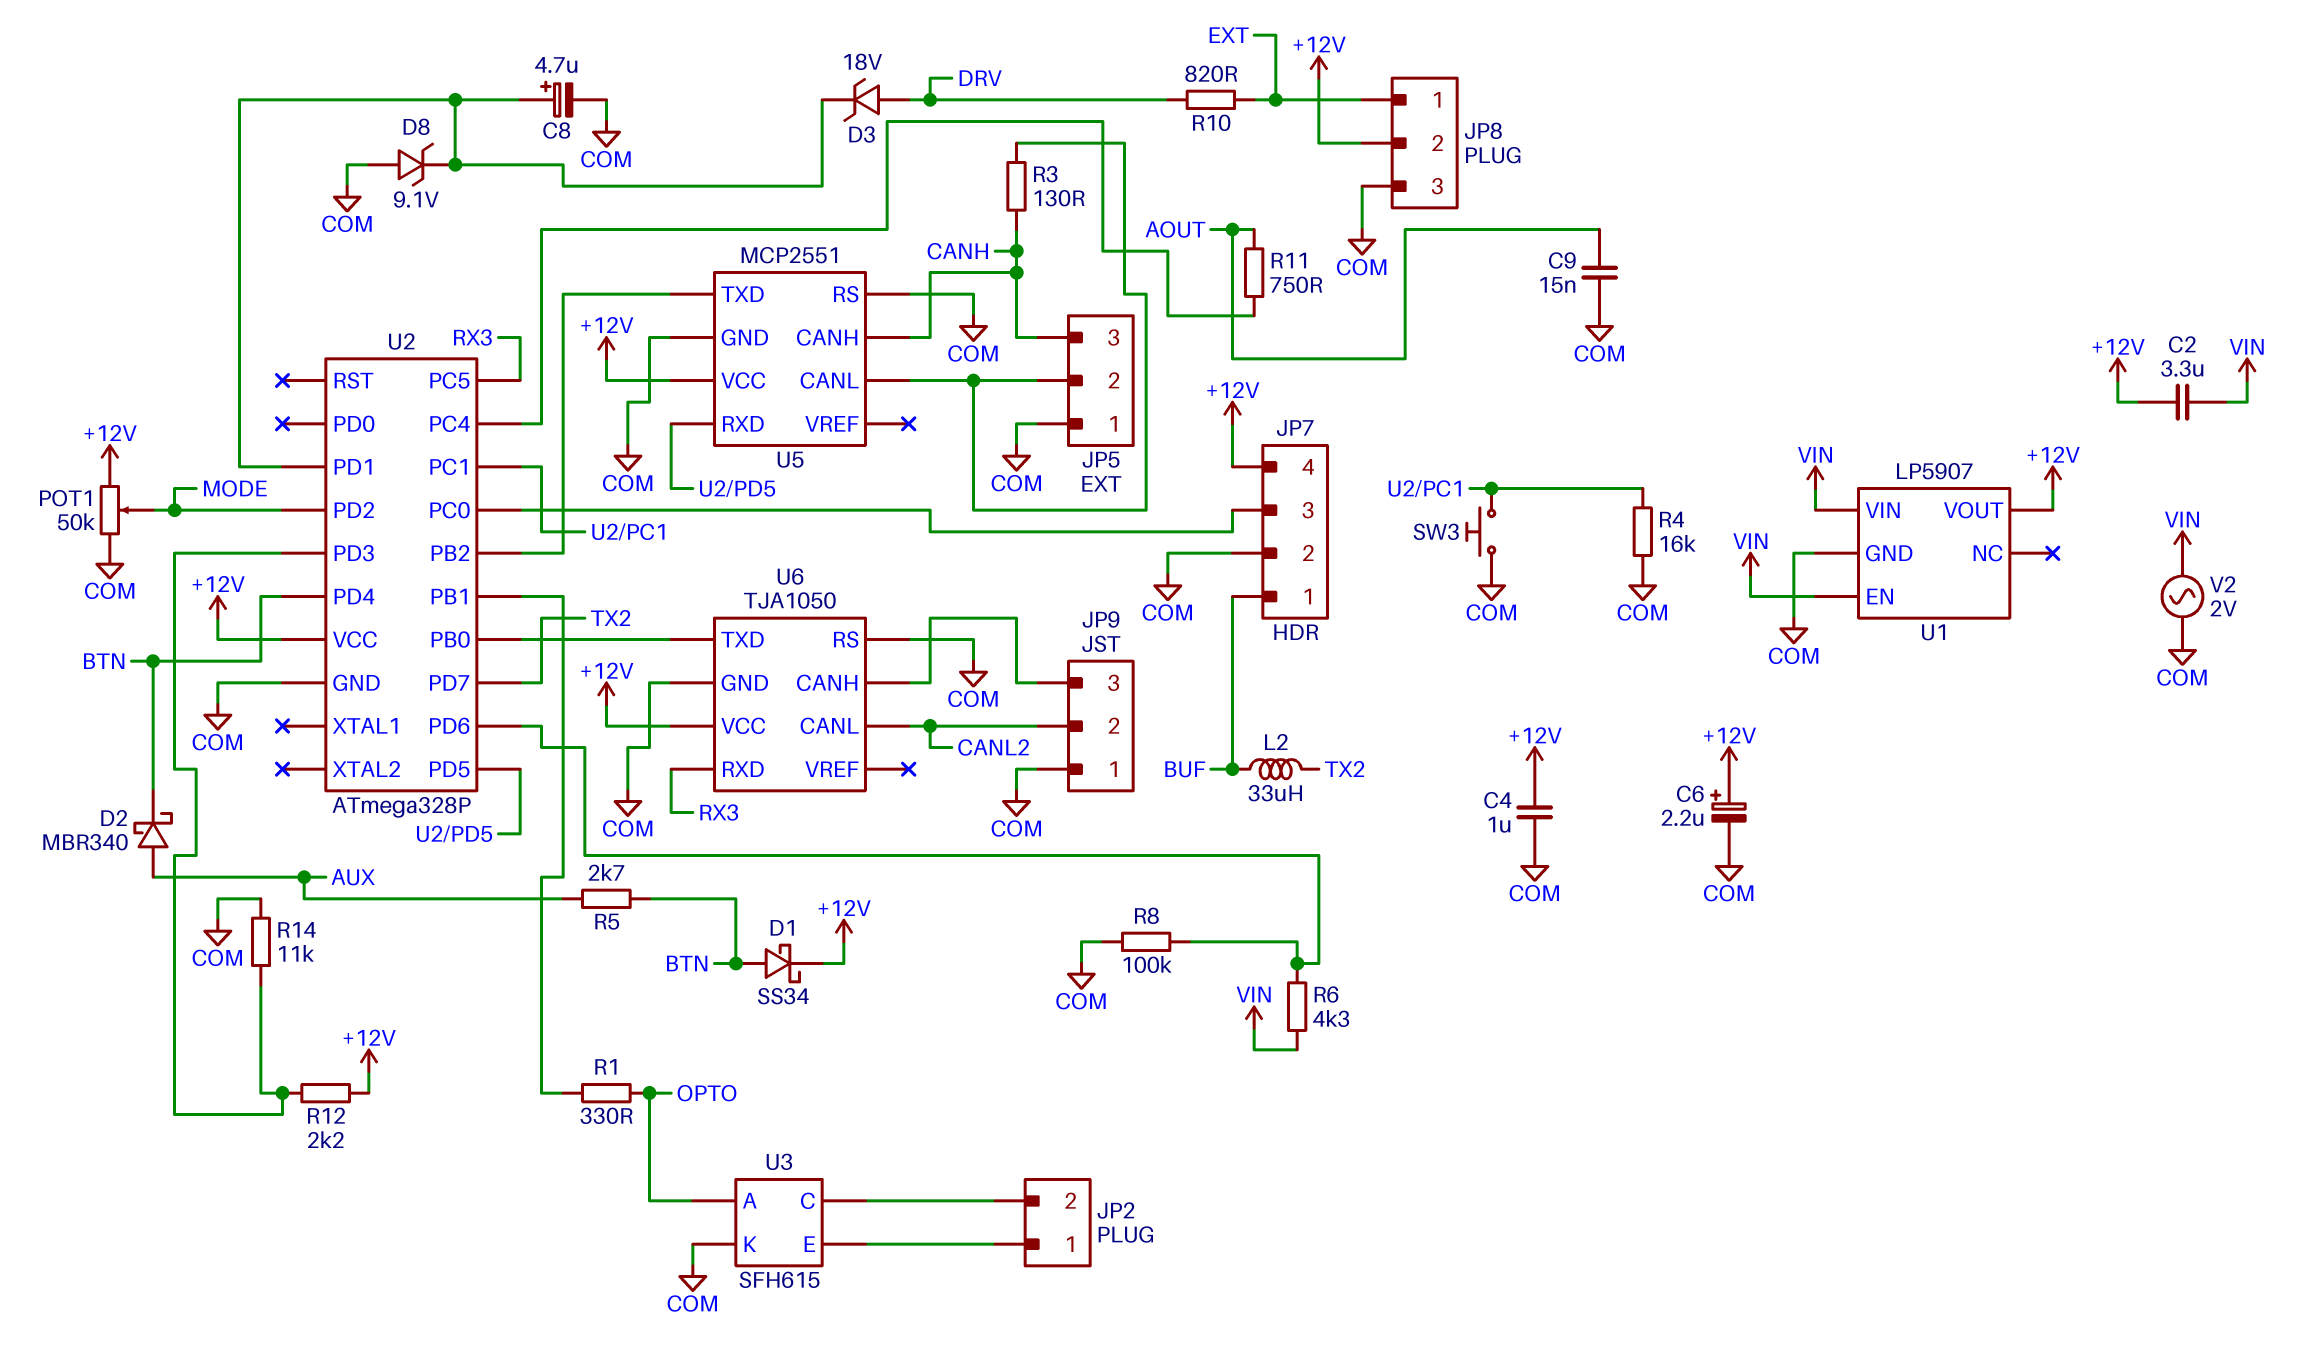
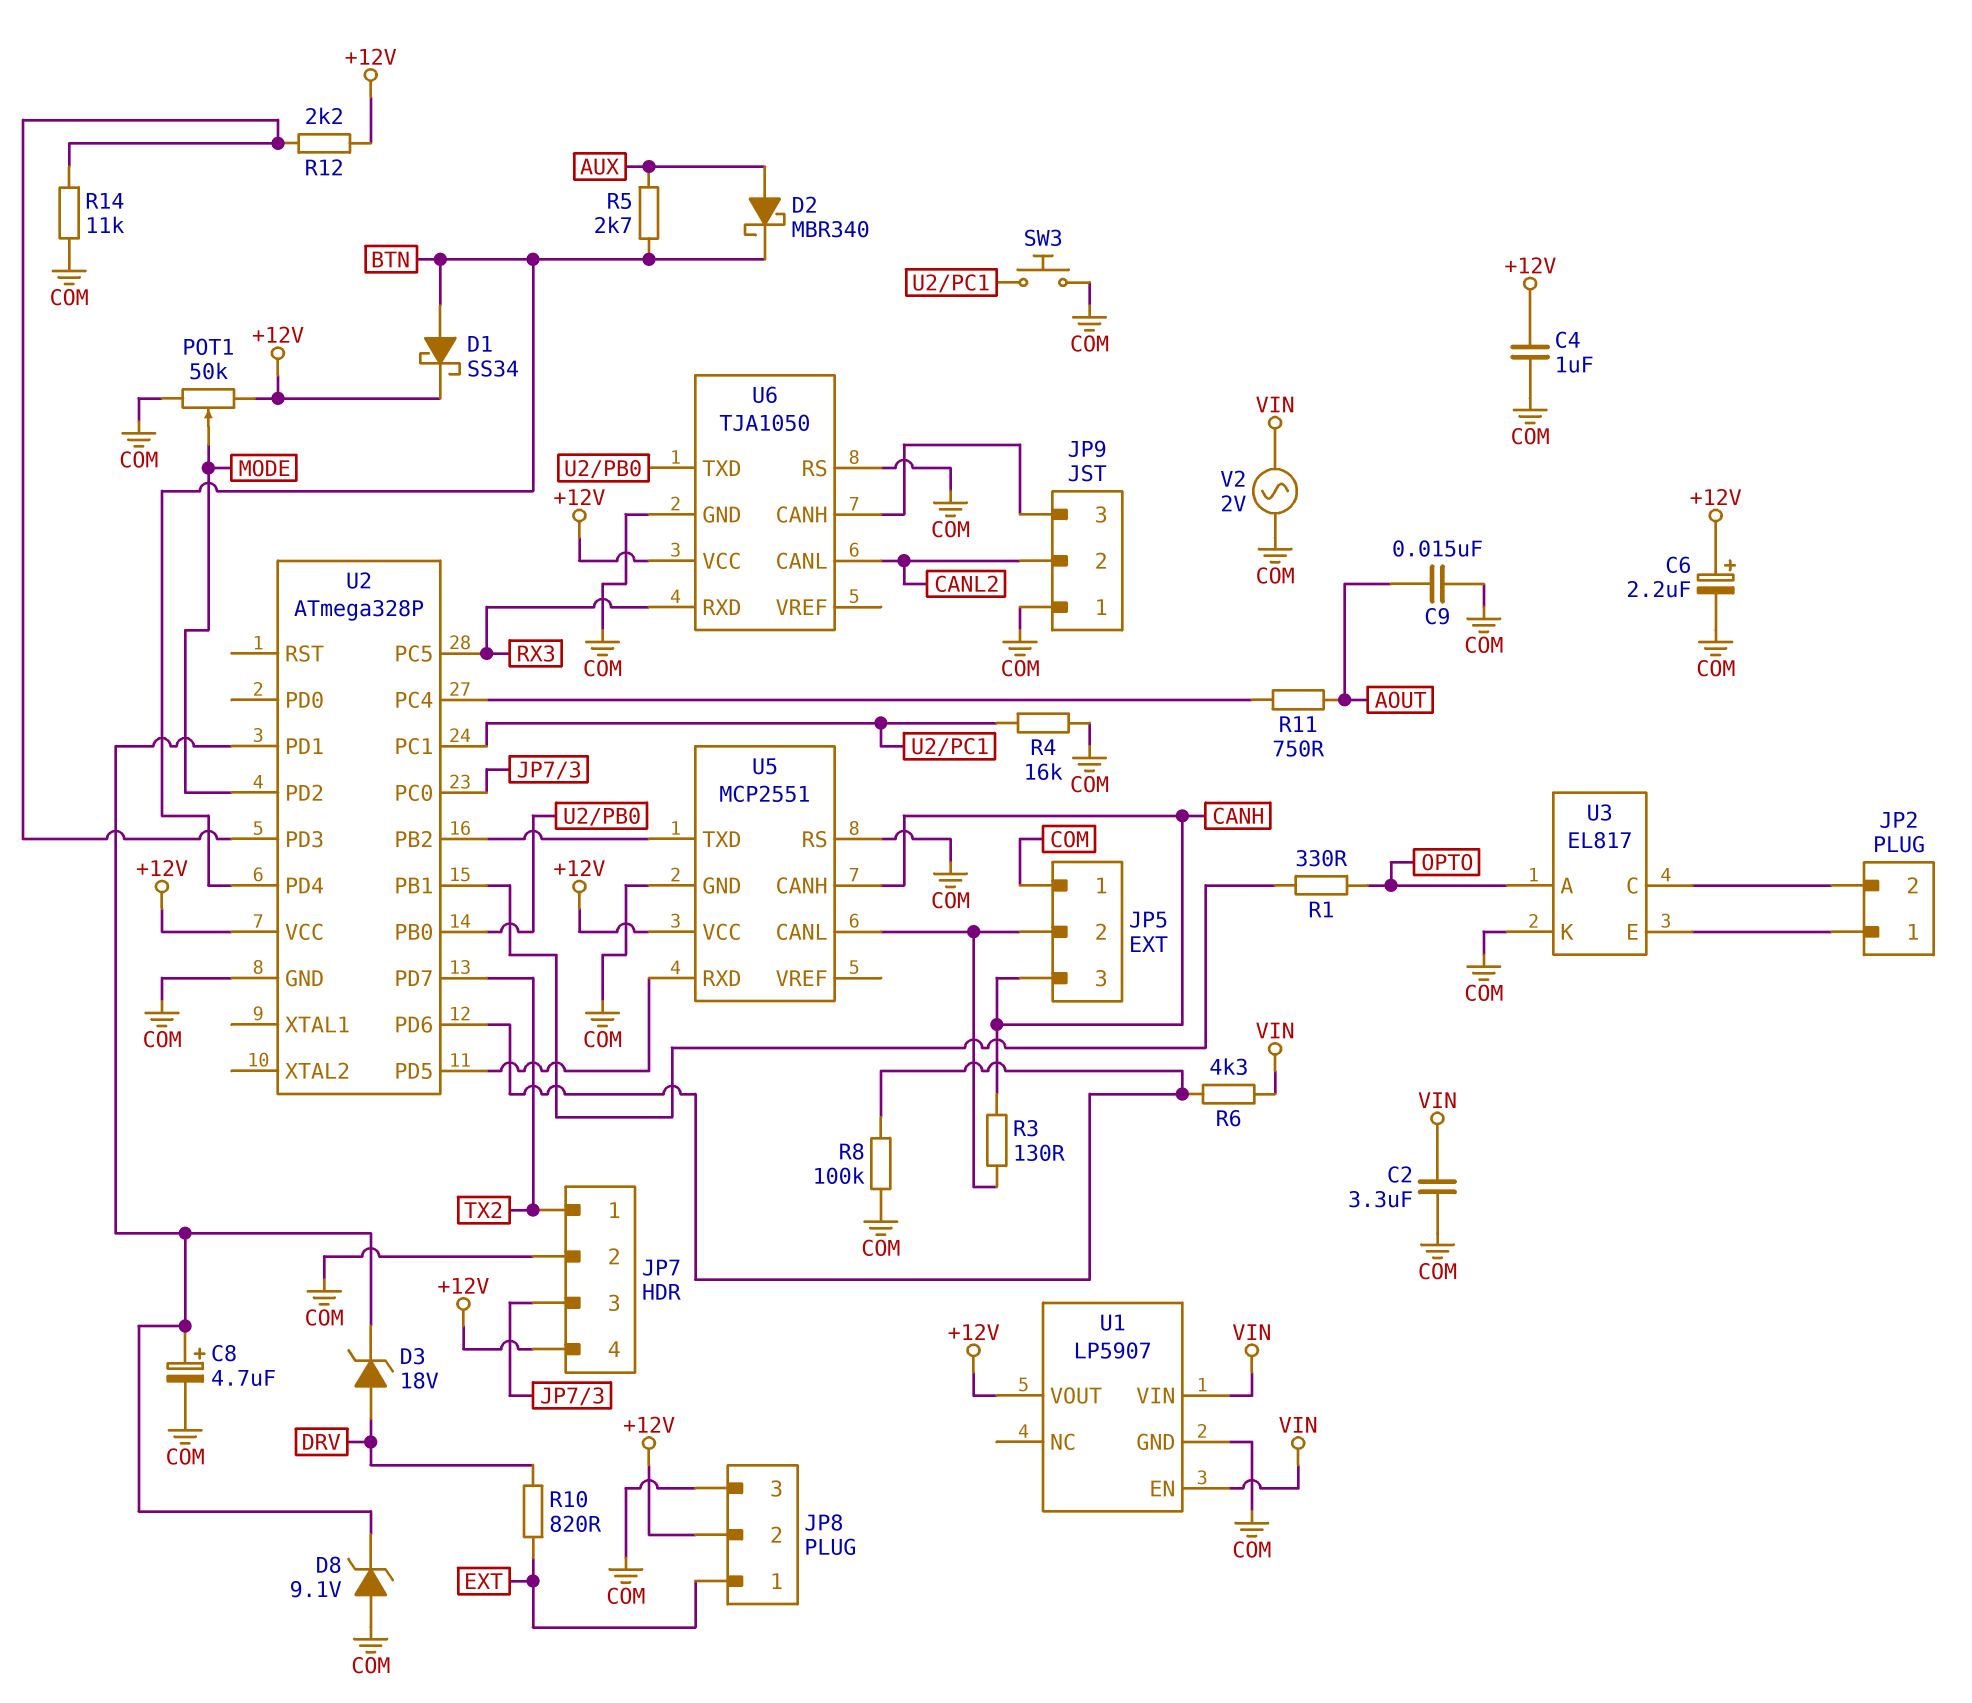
C2: 3.3uF (+12V, VIN) -> 3.3uF (COM, VIN)
JP7 pin 1: BUF -> TX2
L2: 33uH (BUF, TX2) -> none
U3: SFH615 -> EL817

